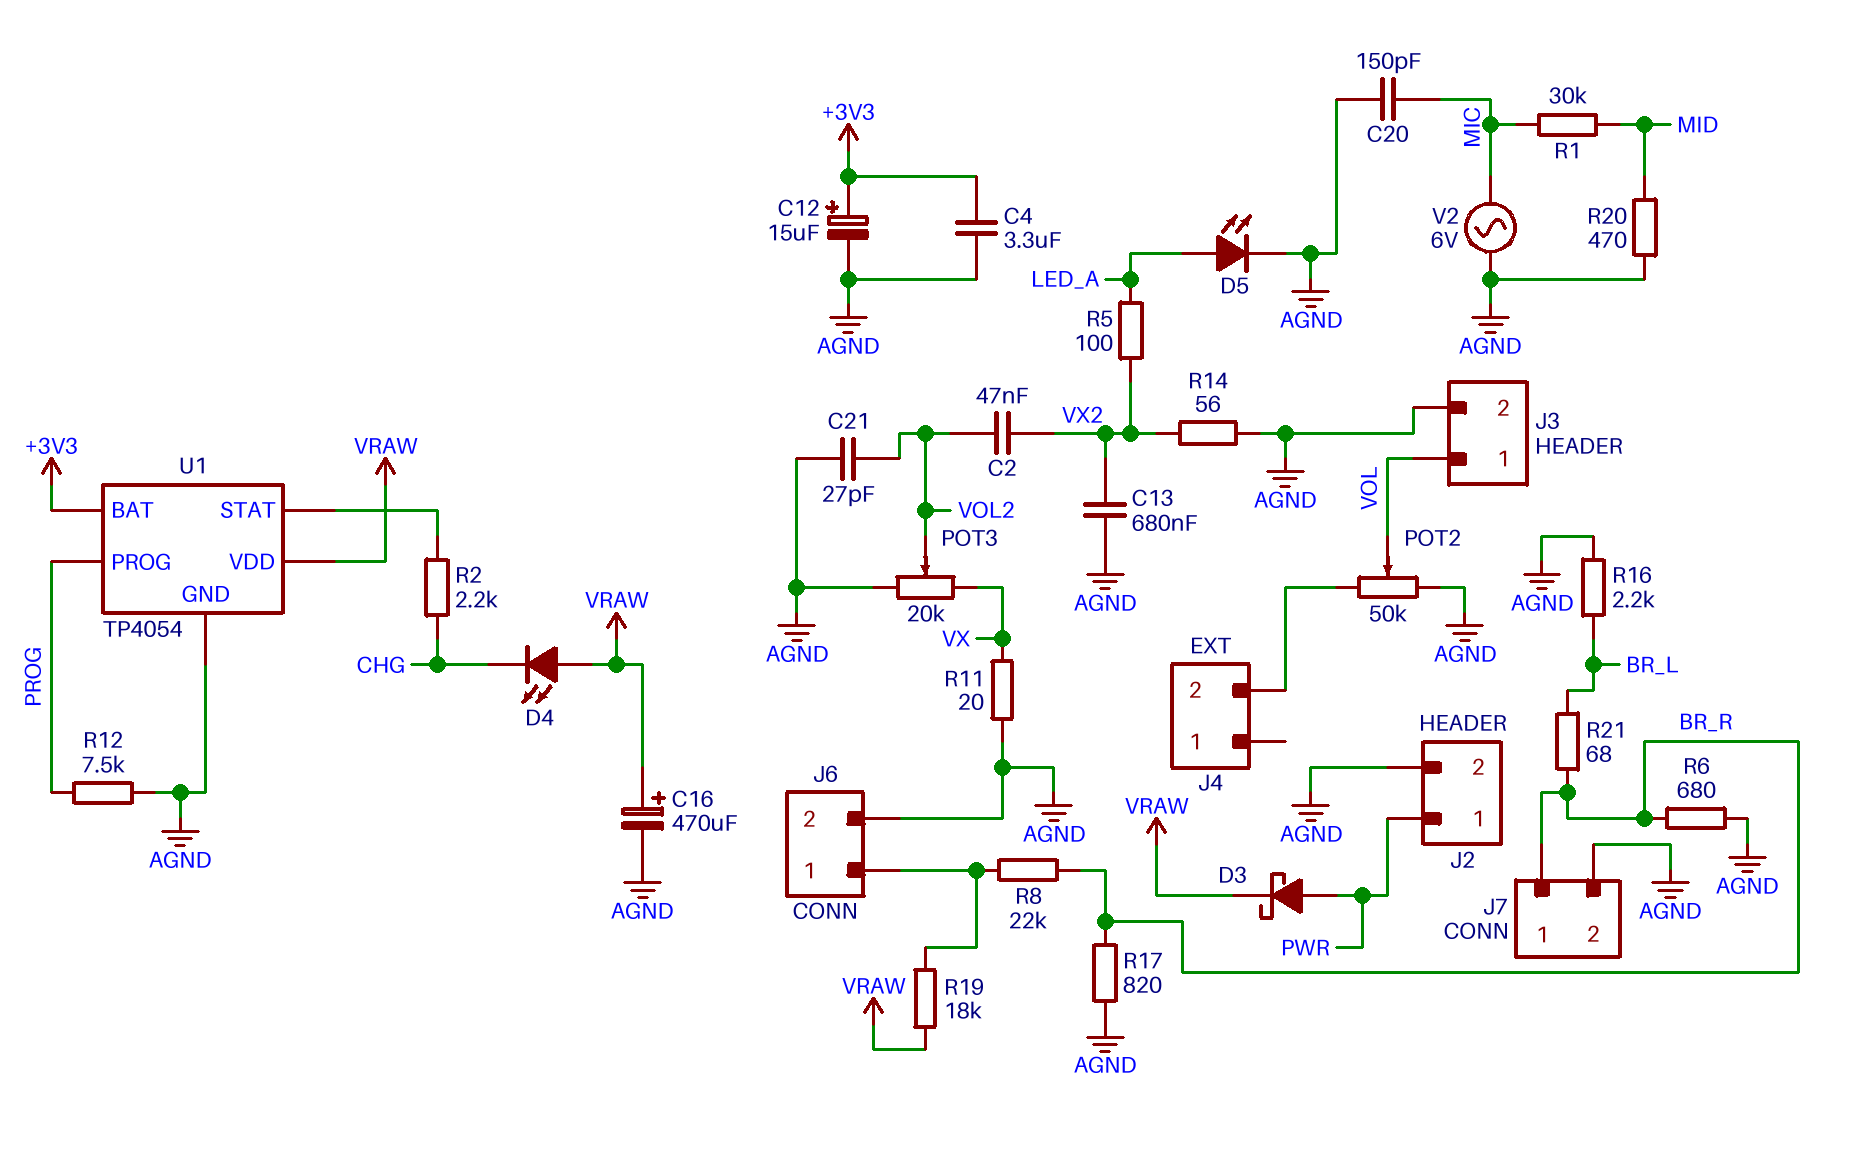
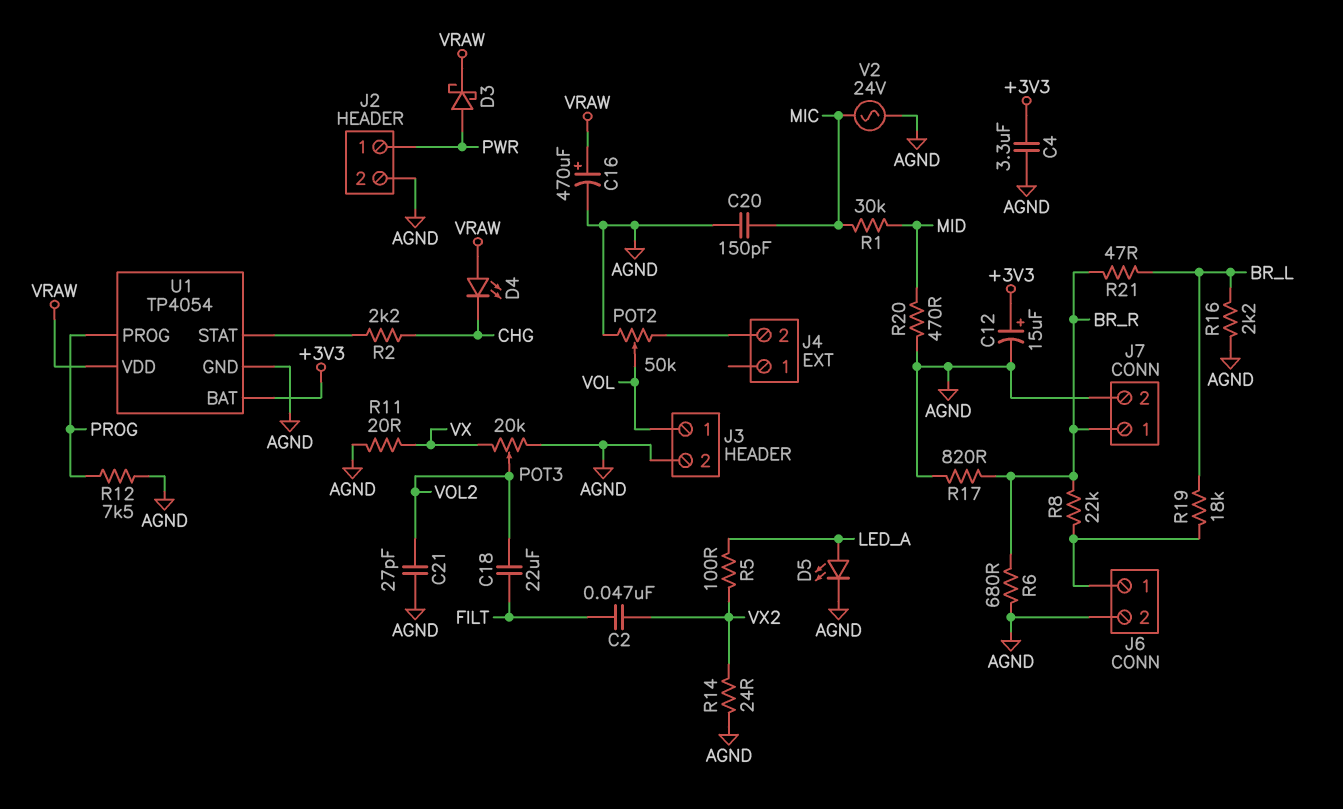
C2: 47nF (VOL2, VX2) -> 47nF (FILT, VX2)
C13: 680nF (AGND, VX2) -> none
C18: none -> 22uF (FILT, VOL2)
R14: 56 (AGND, VX2) -> 24 (AGND, VX2)
R19: 18k (J6/1, VRAW) -> 18k (BR_L, J6/1)
R21: 68 (BR_L, BR_R) -> 47 (BR_L, BR_R)
V2: AC 6V (AGND, MIC) -> AC 24V (AGND, MIC)

